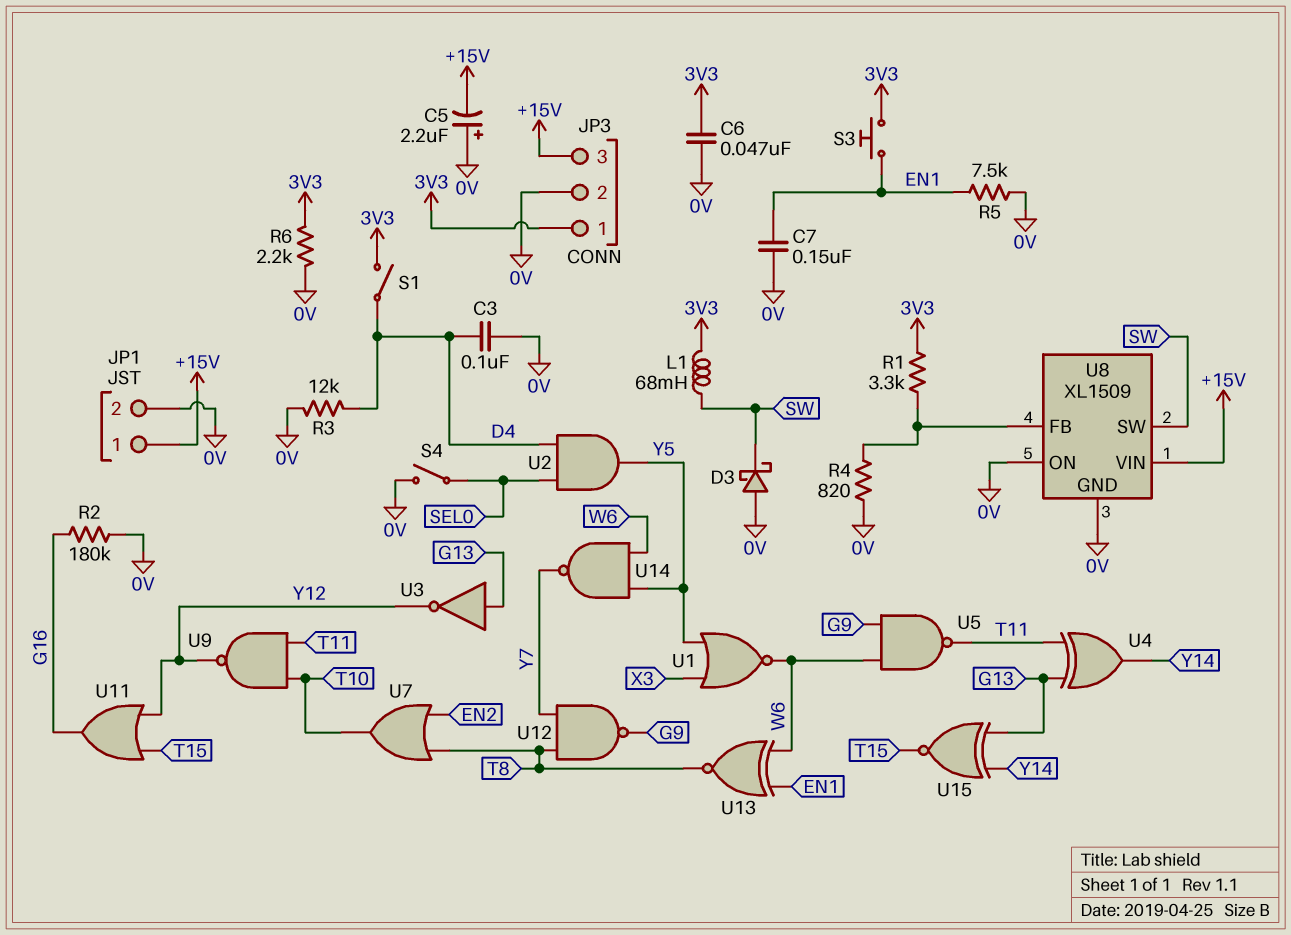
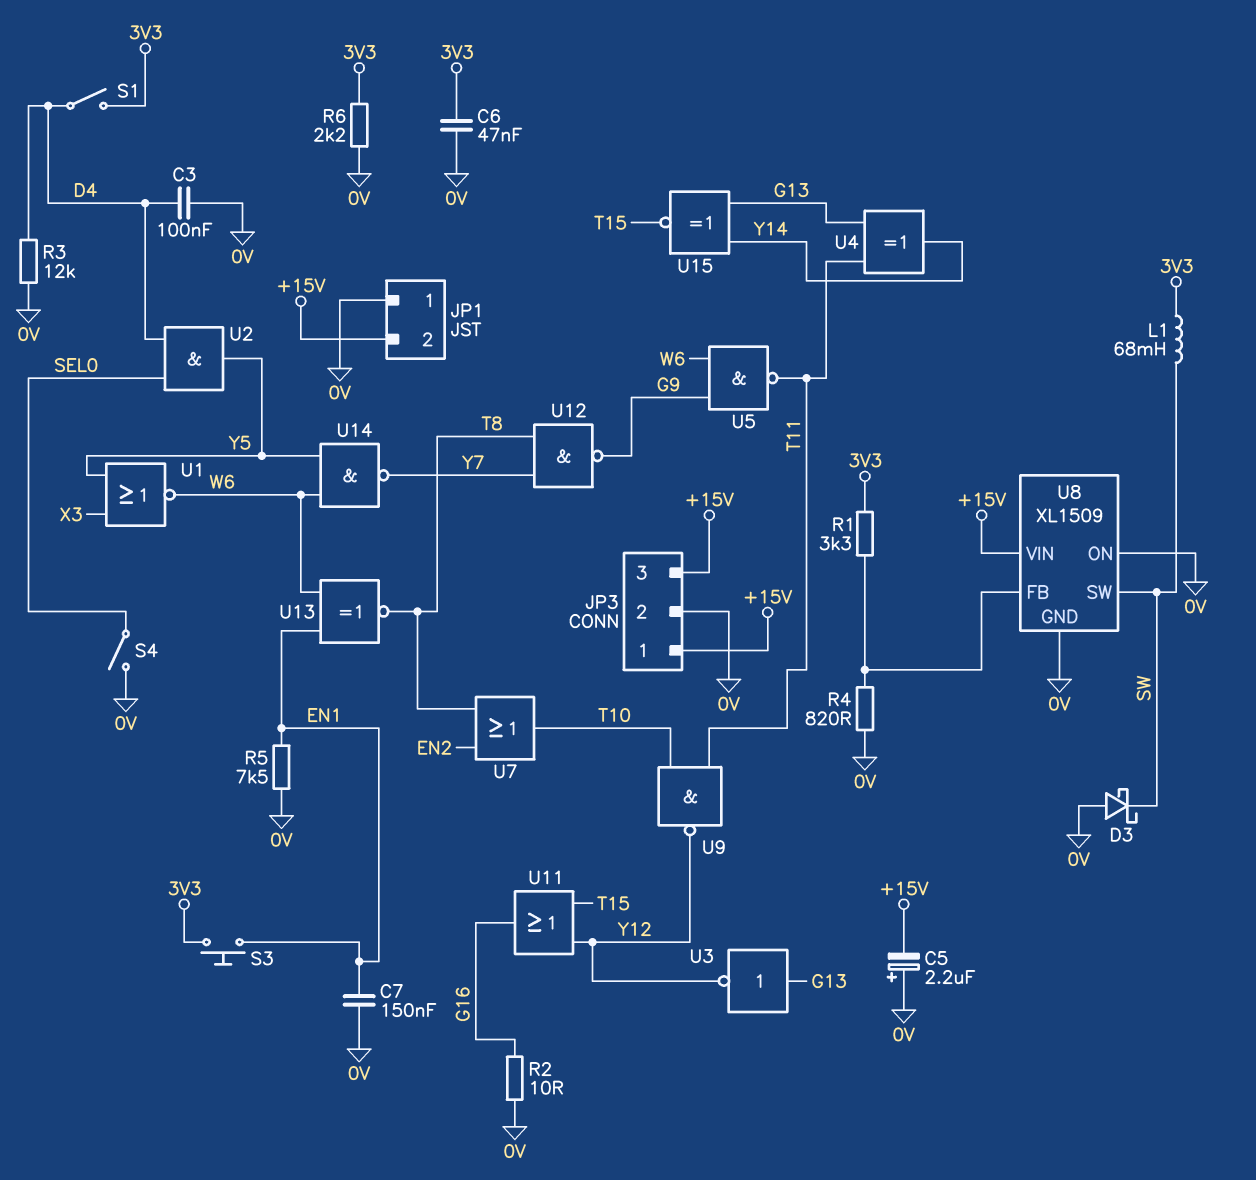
JP1 pin 1: +15V -> 0V
JP1 pin 2: 0V -> +15V
JP3 pin 1: 3V3 -> +15V
R2: 180k (0V, G16) -> 10 (0V, G16)

